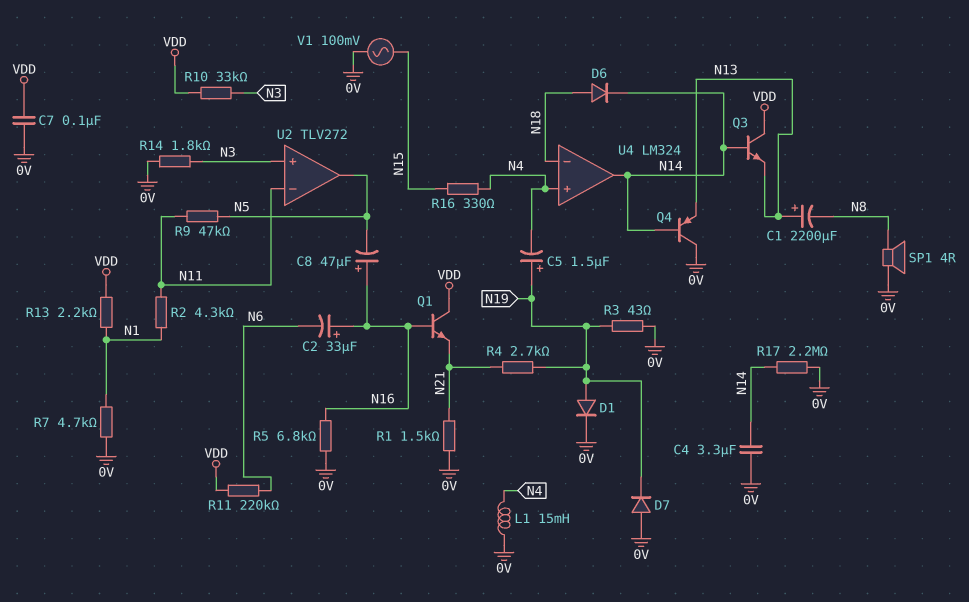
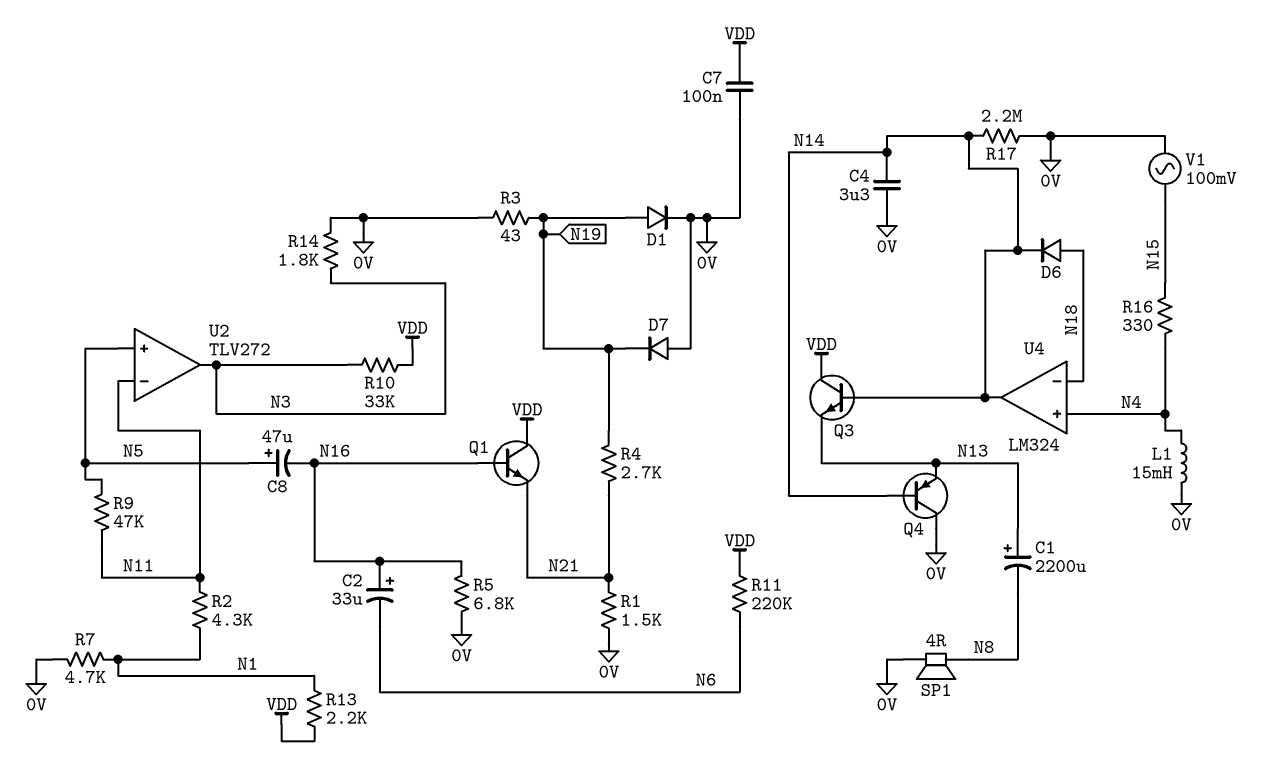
C5: 1.5uF (plus N19, minus N4) -> none
C8: 47uF (plus N16, minus N5) -> 47uF (plus N5, minus N16)
U2 pin in+: N3 -> N5
U2 pin out: N5 -> N3

